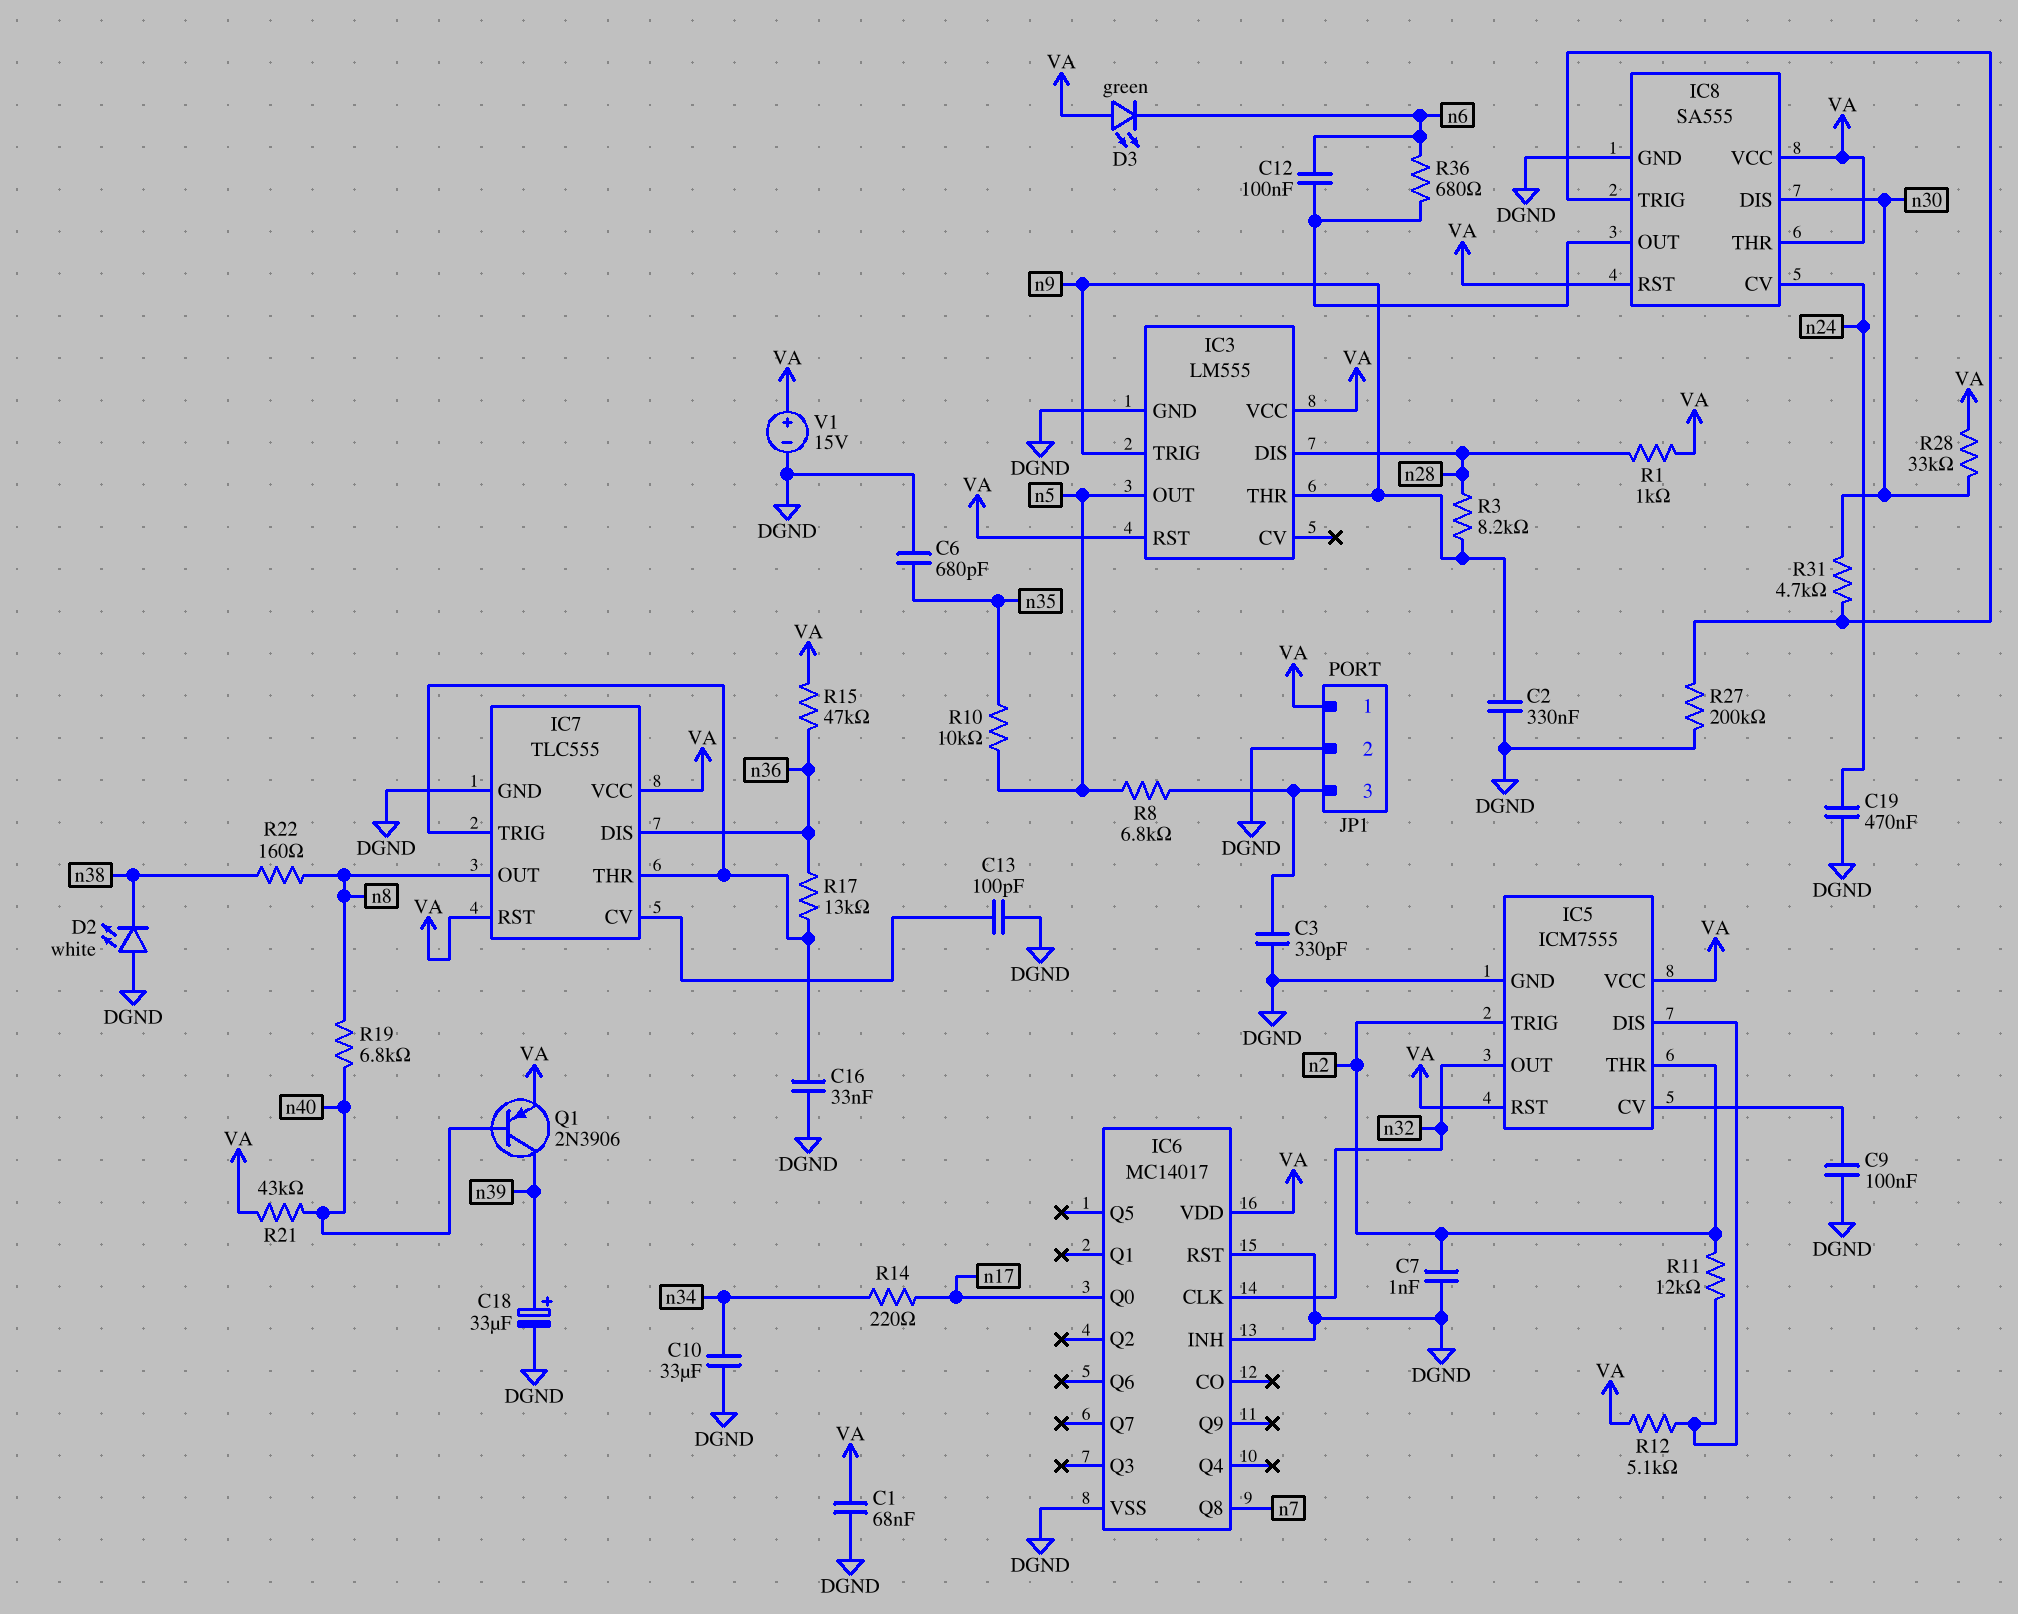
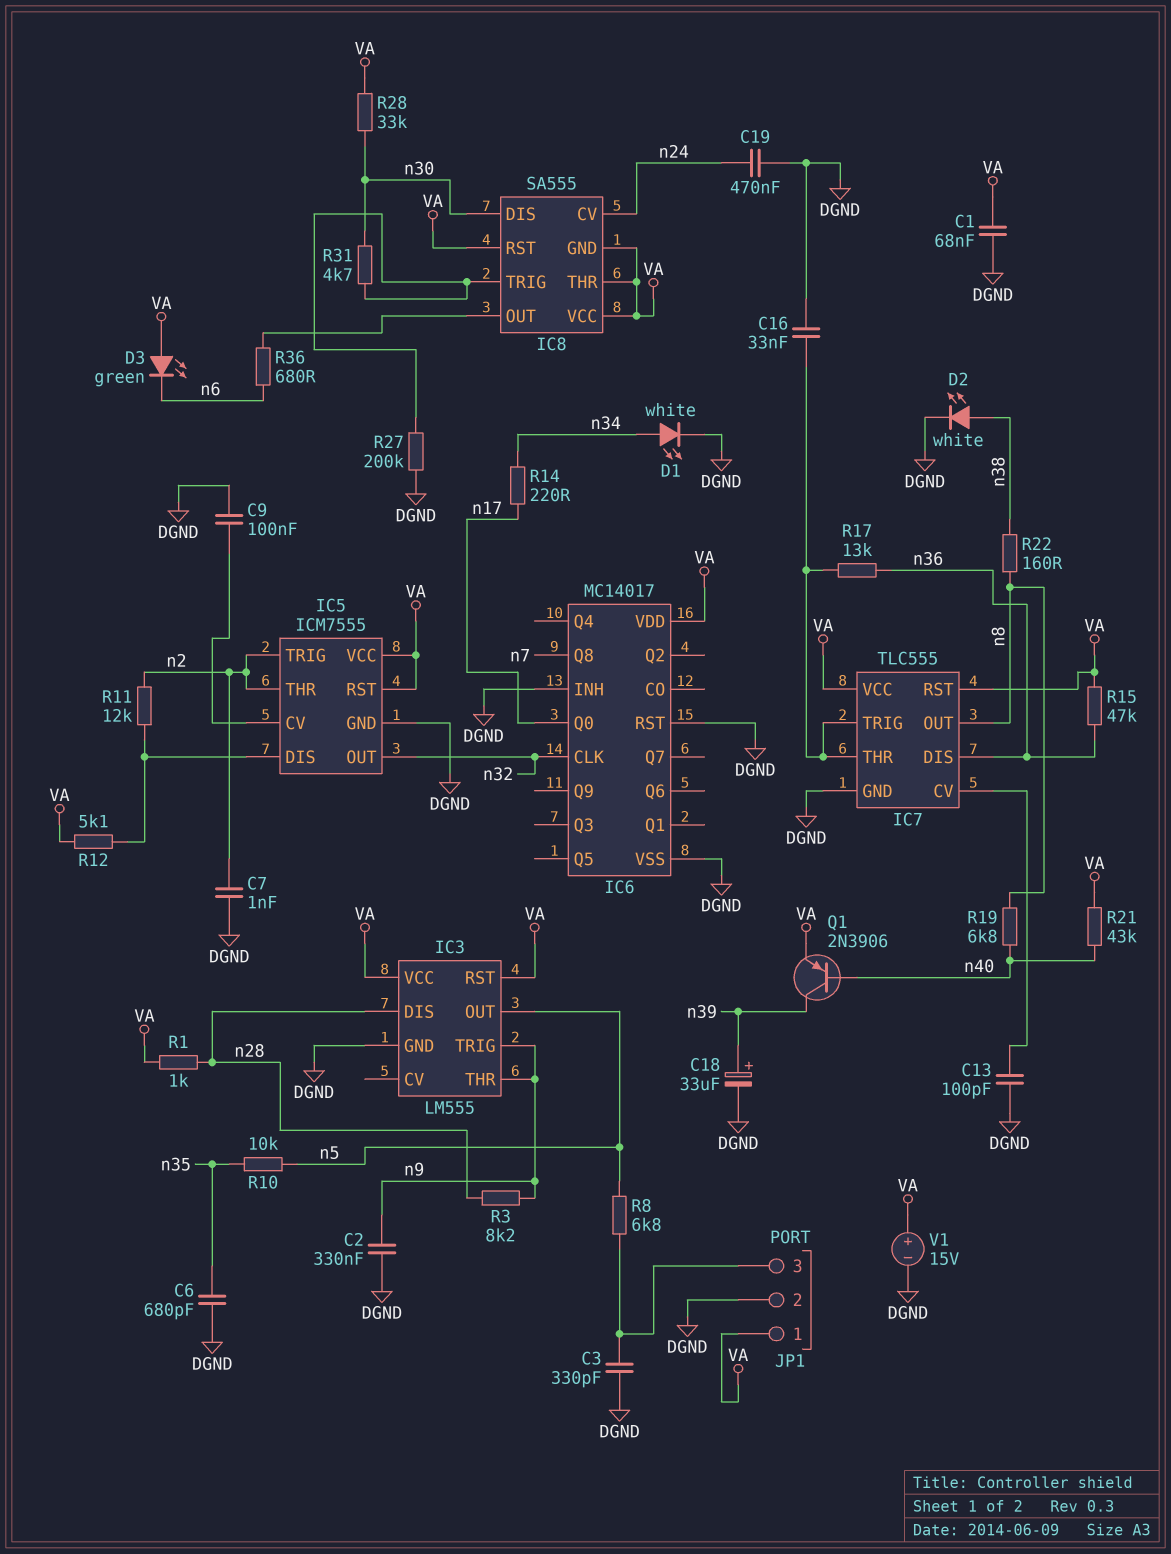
C10: 33uF (DGND, n34) -> none
C12: 100nF (IC8/OUT, n6) -> none
D1: none -> LED white (A n34, K DGND)
D2: LED white (A DGND, K n38) -> LED white (A n38, K DGND)
IC8 pin GND: DGND -> VA

